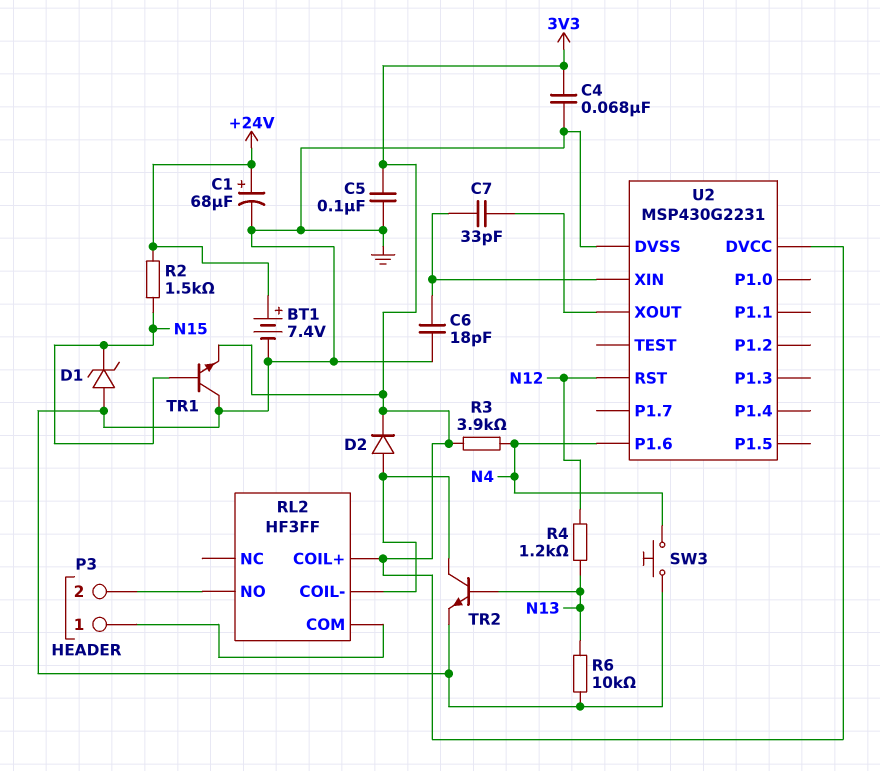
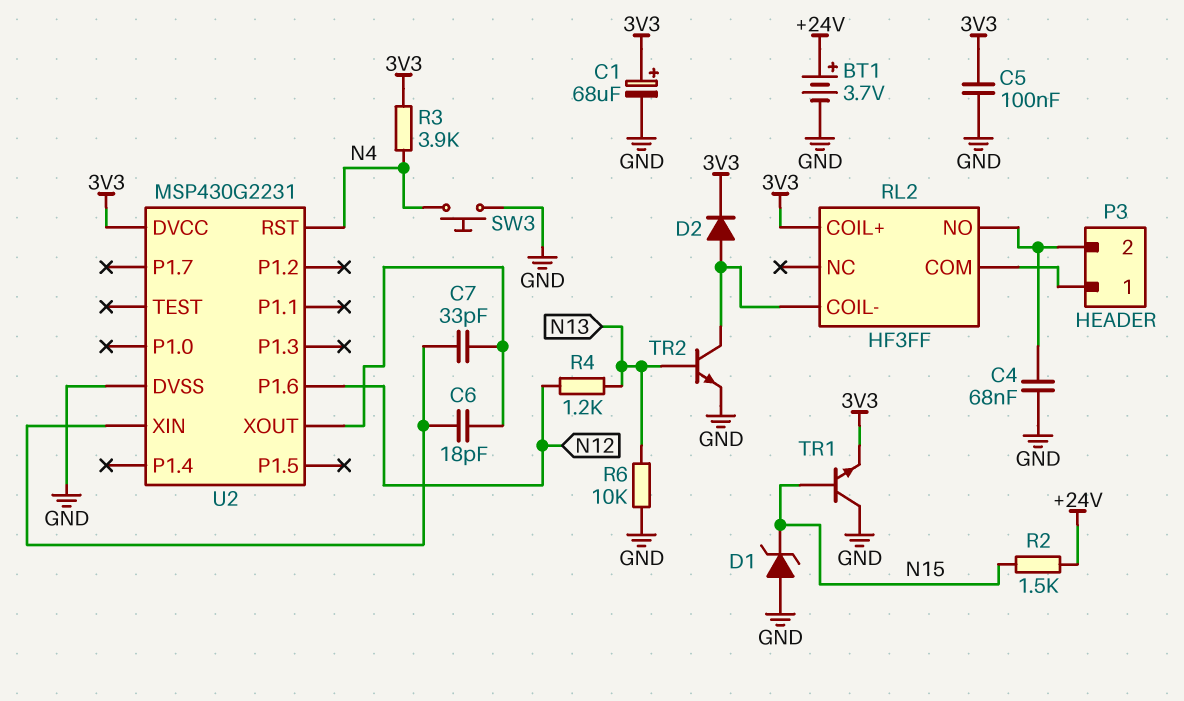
BT1: 7.4V (plus +24V, minus GND) -> 3.7V (plus +24V, minus GND)
C1: 68uF (plus +24V, minus GND) -> 68uF (plus 3V3, minus GND)
C4: 68nF (3V3, GND) -> 68nF (GND, P3/2)
C6: 18pF (GND, U2/XIN) -> 18pF (U2/XIN, U2/XOUT)
U2 pin P1.6: N4 -> N12
U2 pin RST: N12 -> N4

